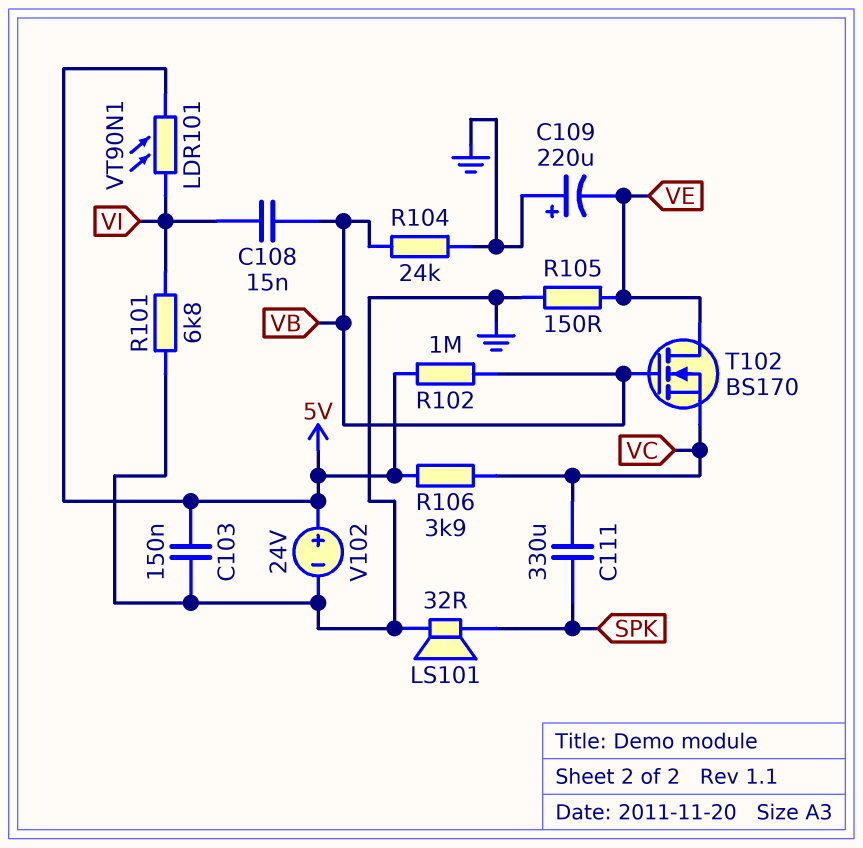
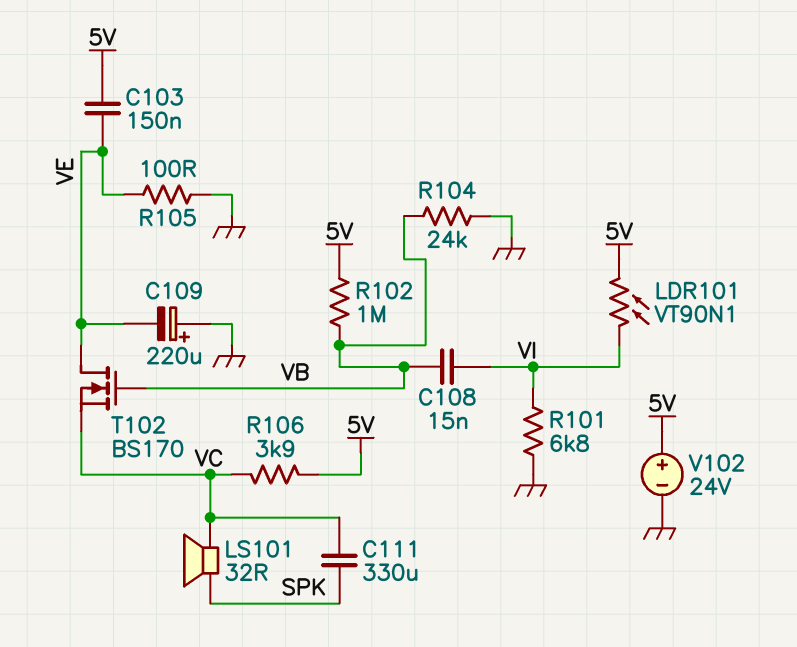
C103: 150nF (5V, GND) -> 150nF (5V, VE)
LS101: speaker 32R (GND, SPK) -> speaker 32R (SPK, VC)
R105: 150 (GND, VE) -> 100 (GND, VE)

